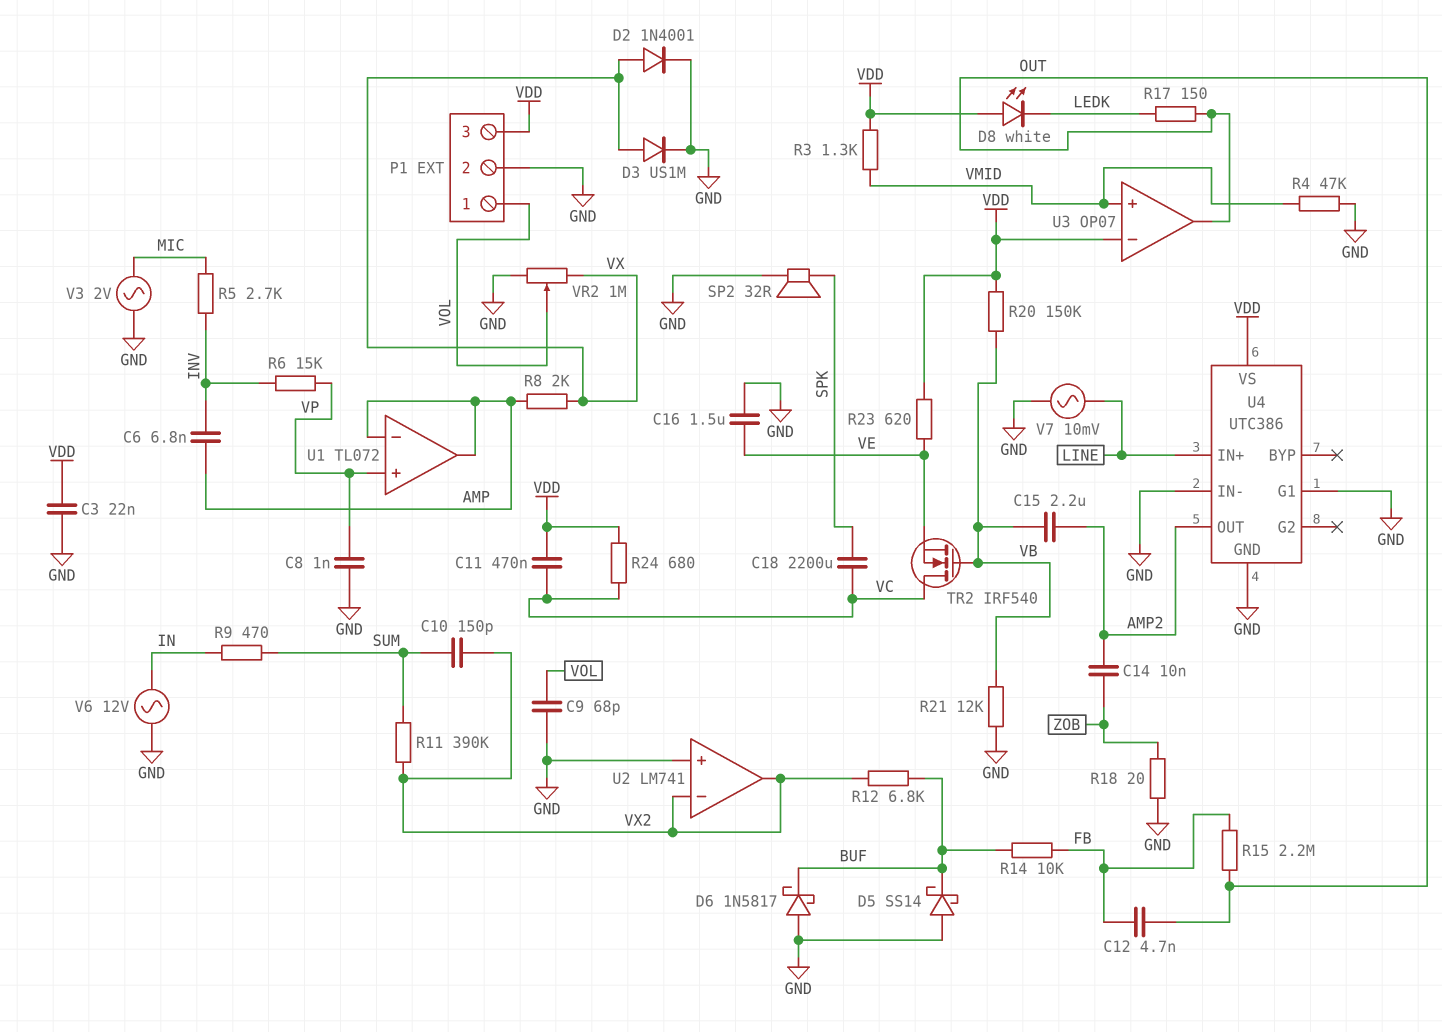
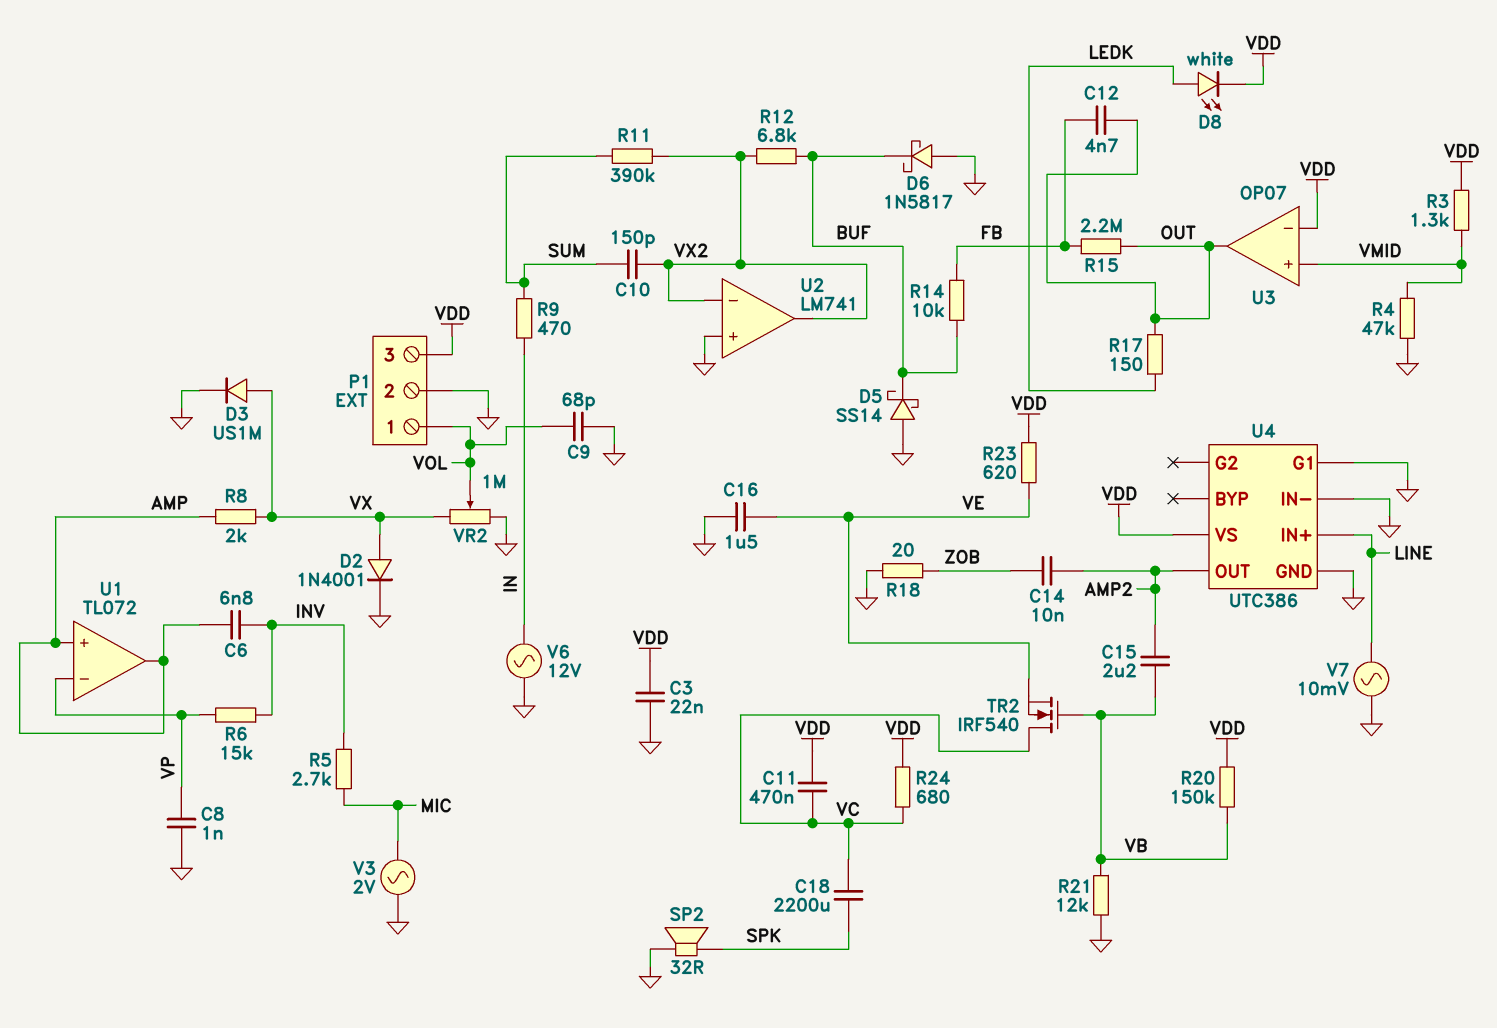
D8: LED white (A VDD, K LEDK) -> LED white (A LEDK, K VDD)
U1 pin in+: VP -> AMP
U1 pin in-: AMP -> VP

